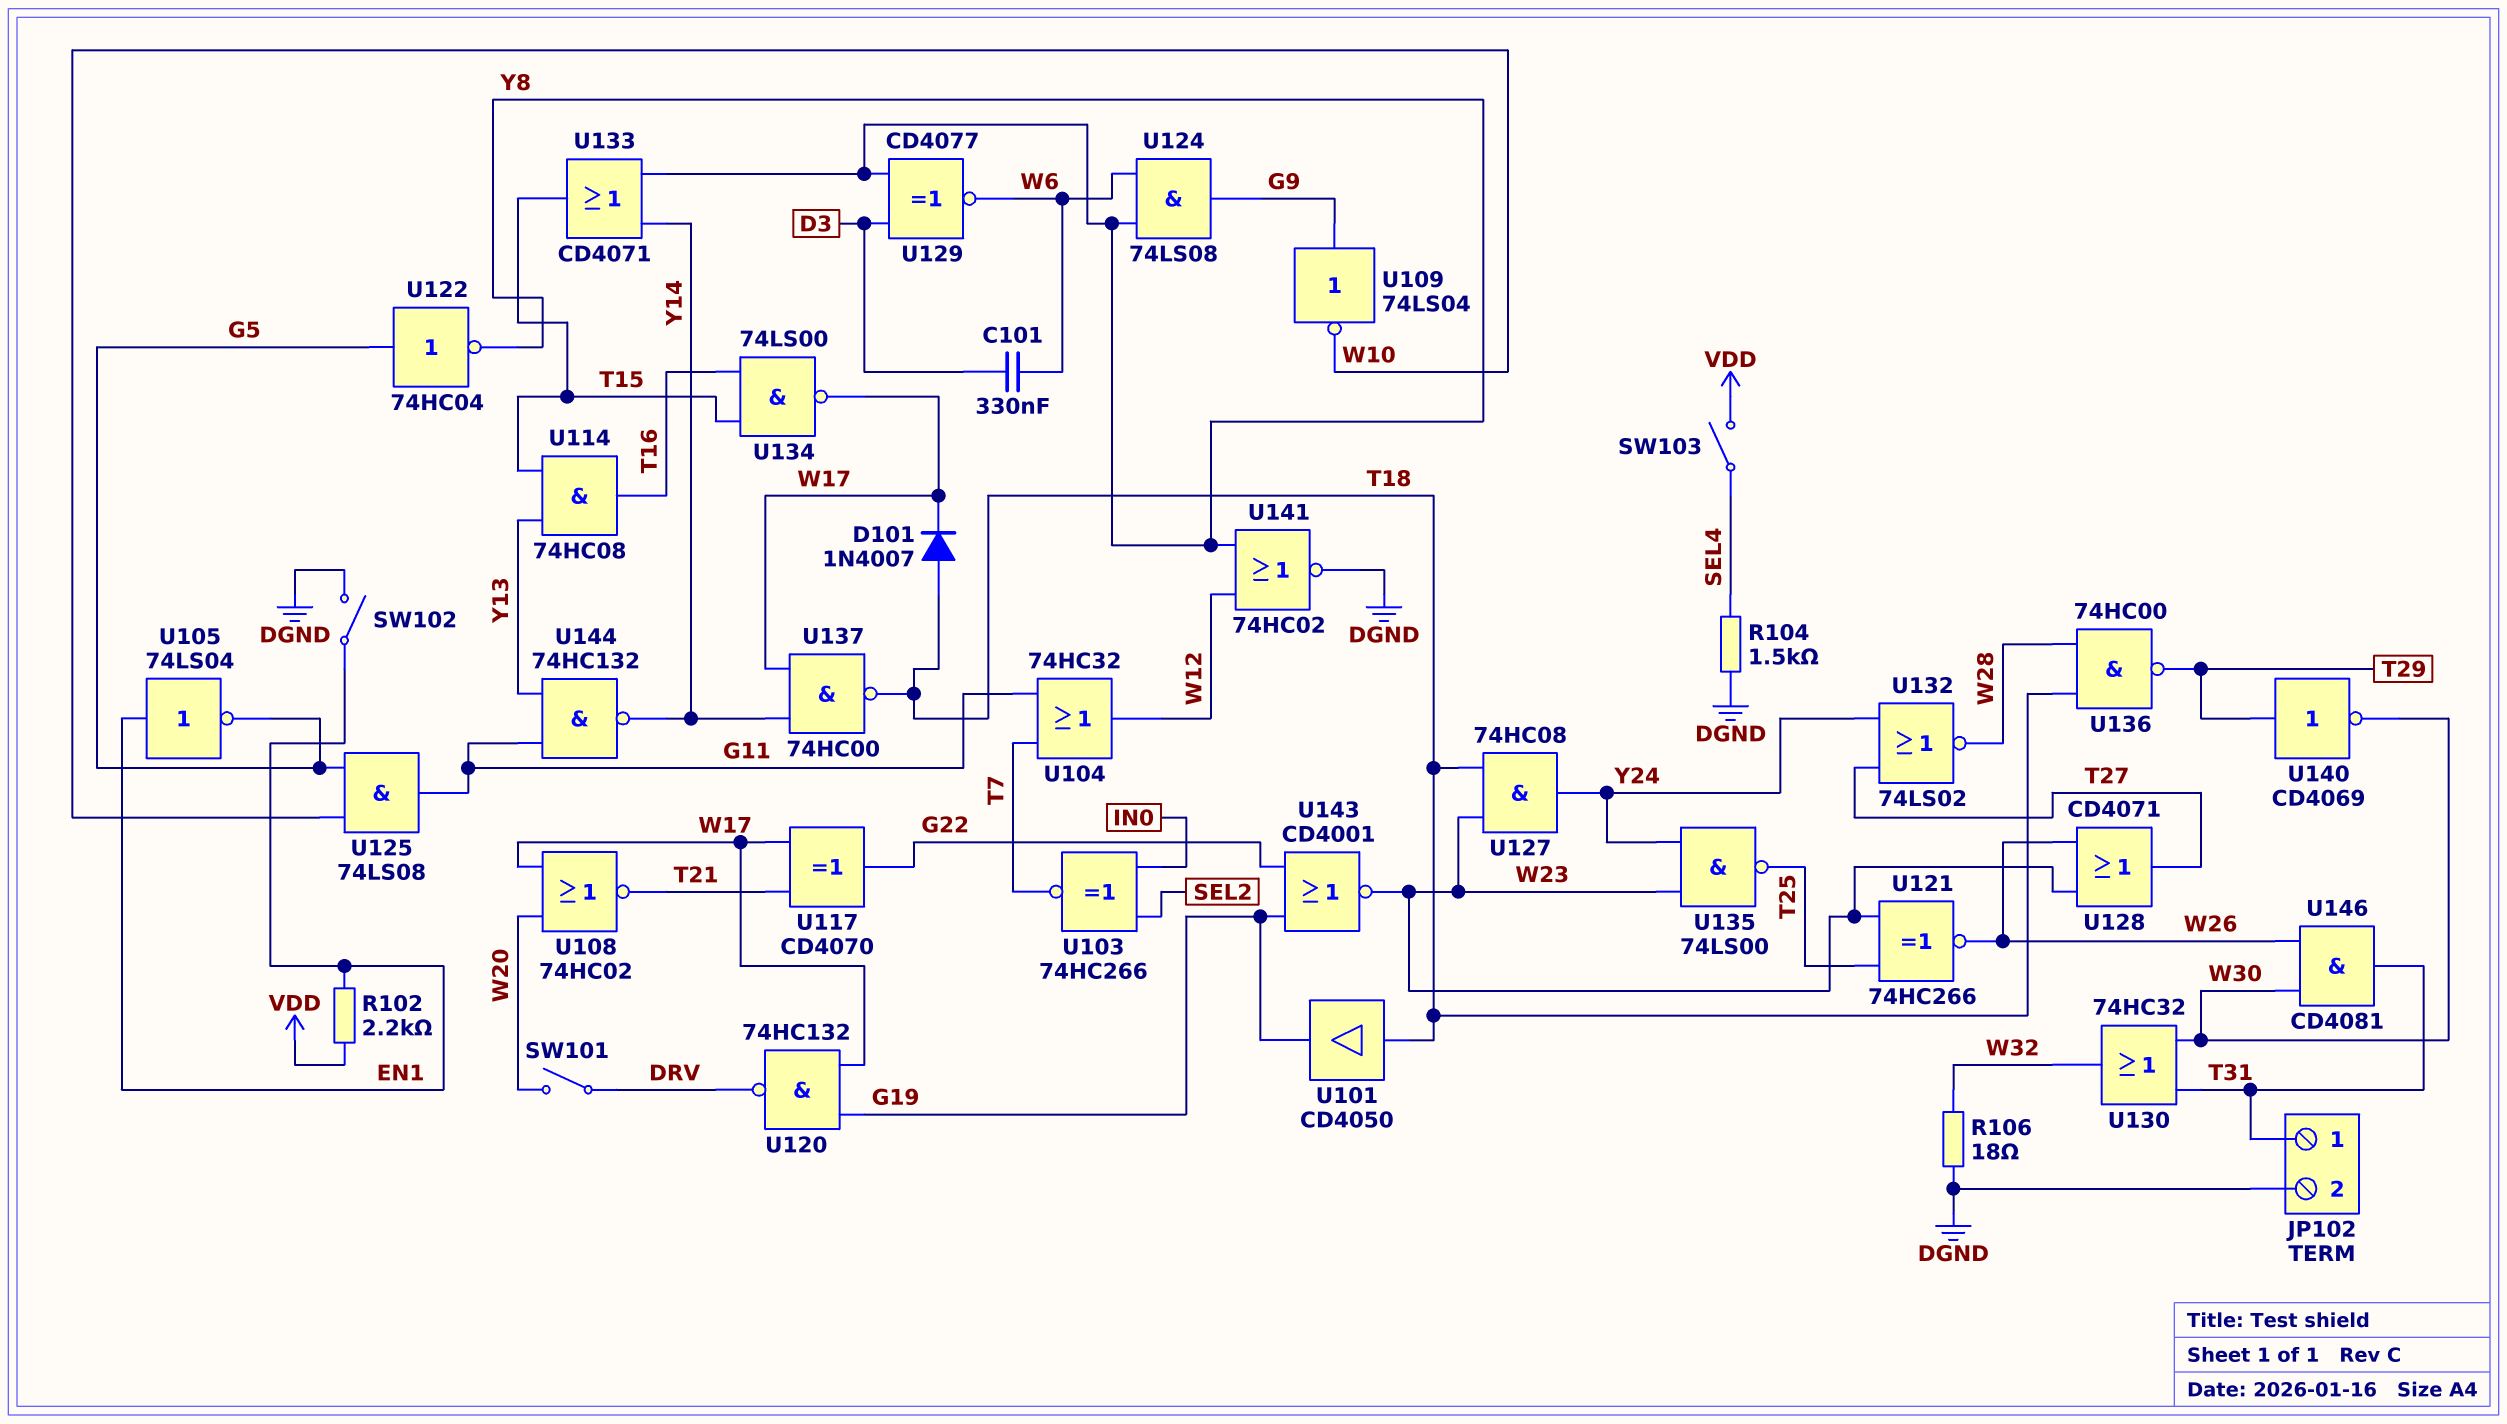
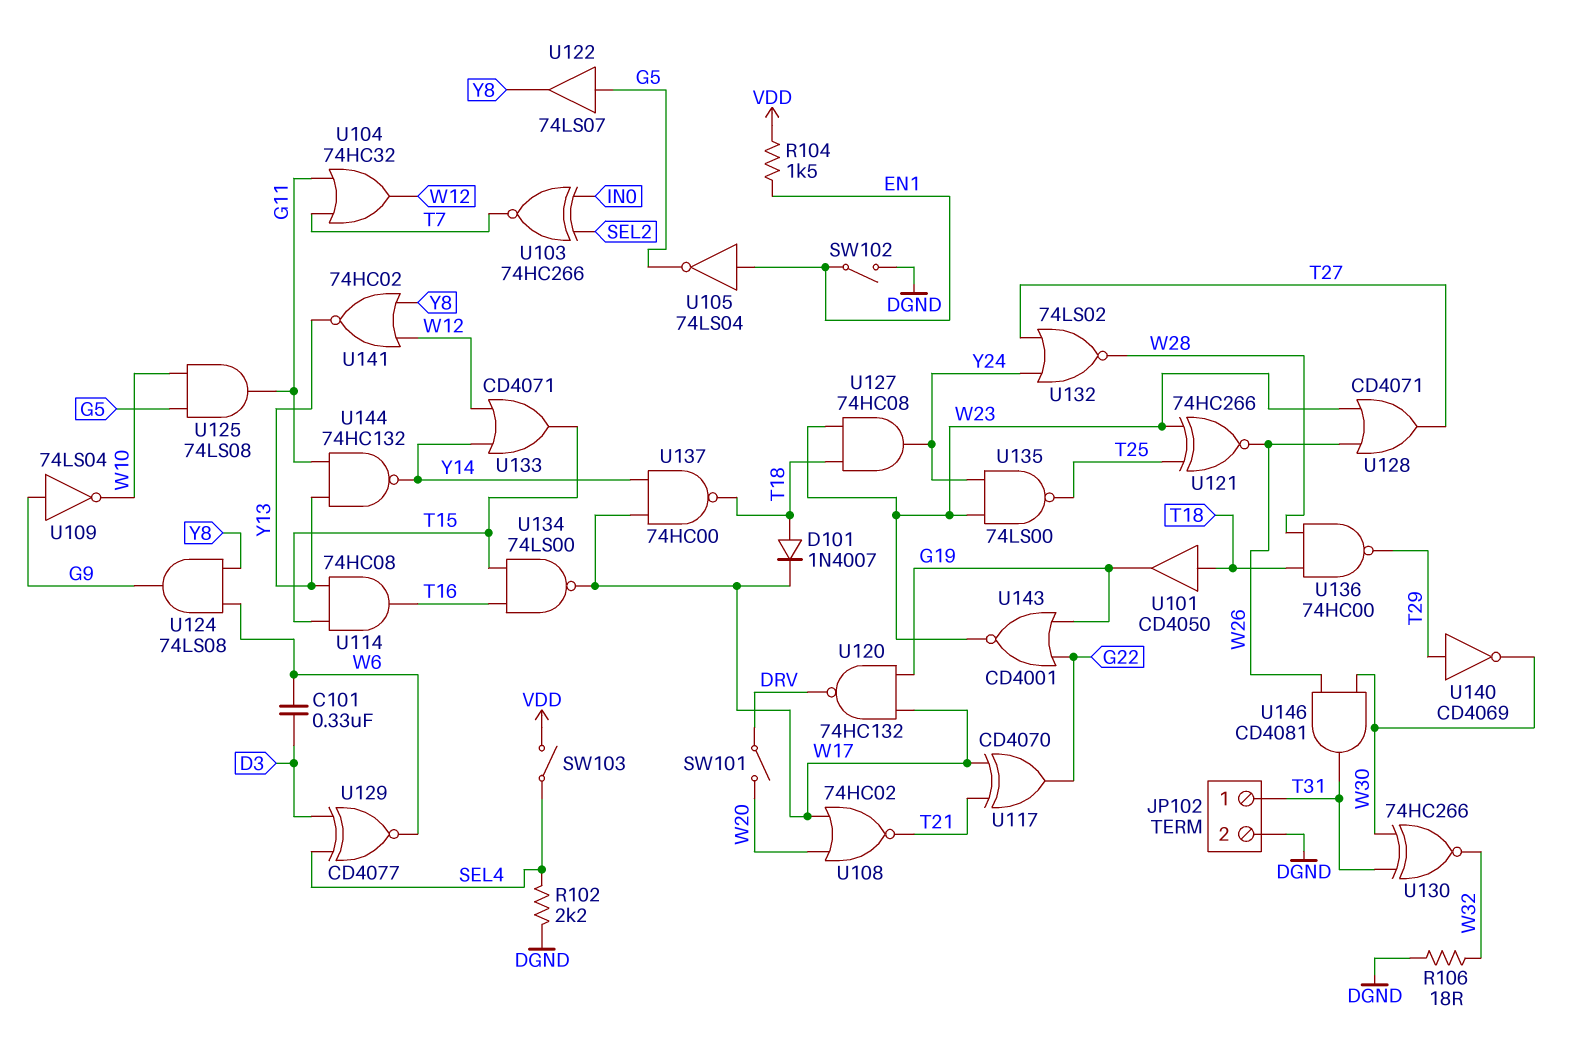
R102: 2.2k (EN1, VDD) -> 2.2k (DGND, SEL4)
R104: 1.5k (DGND, SEL4) -> 1.5k (EN1, VDD)
U122: NOT 74HC04 (in G5, out Y8) -> buffer 74LS07 (in G5, out Y8)
U129: XNOR CD4077 (in D3, in Y8, out W6) -> XNOR CD4077 (in D3, in SEL4, out W6)
U130: OR 74HC32 (in T31, in W30, out W32) -> XNOR 74HC266 (in T31, in W30, out W32)
U133: OR CD4071 (in Y8, in Y14, out T15) -> OR CD4071 (in W12, in Y14, out T15)
U141: NOR 74HC02 (in W12, in Y8, out DGND) -> NOR 74HC02 (in W12, in Y8, out Y13)

